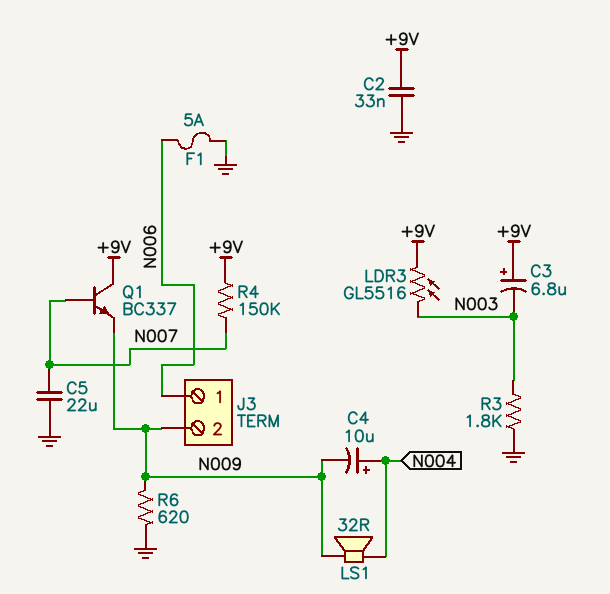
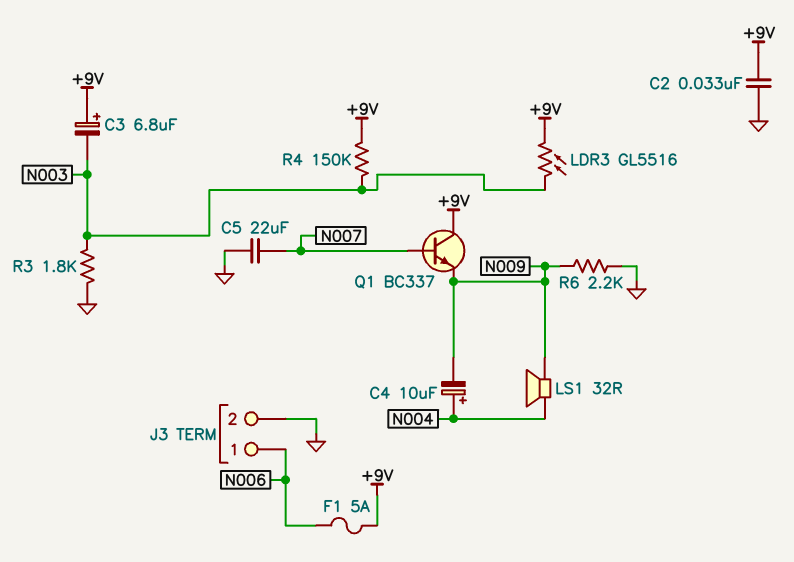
F1: 5A (GND, N006) -> 5A (+9V, N006)
J3 pin 2: N009 -> GND
R4: 150k (+9V, N007) -> 150k (+9V, N003)
R6: 620 (GND, N009) -> 2.2k (GND, N009)

